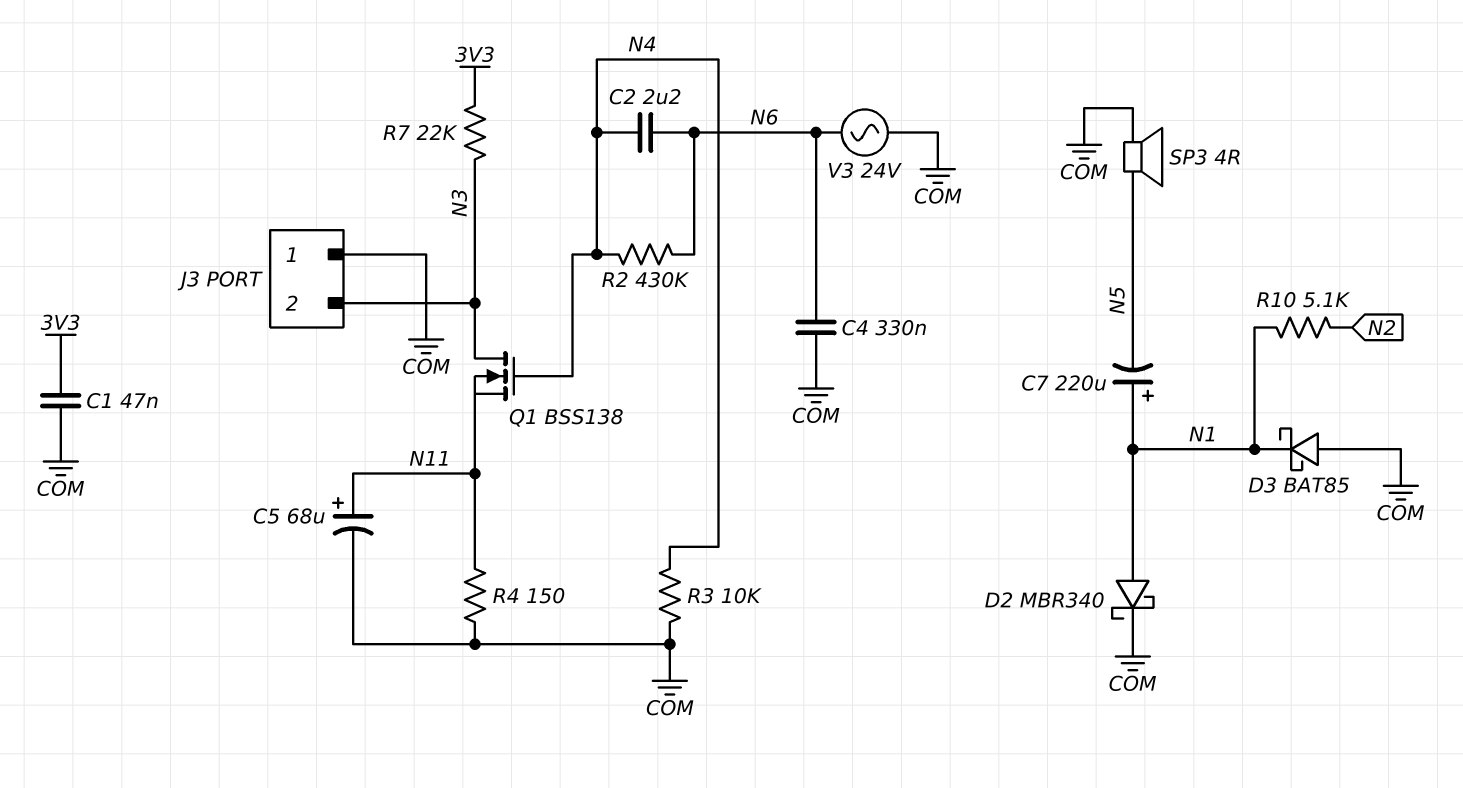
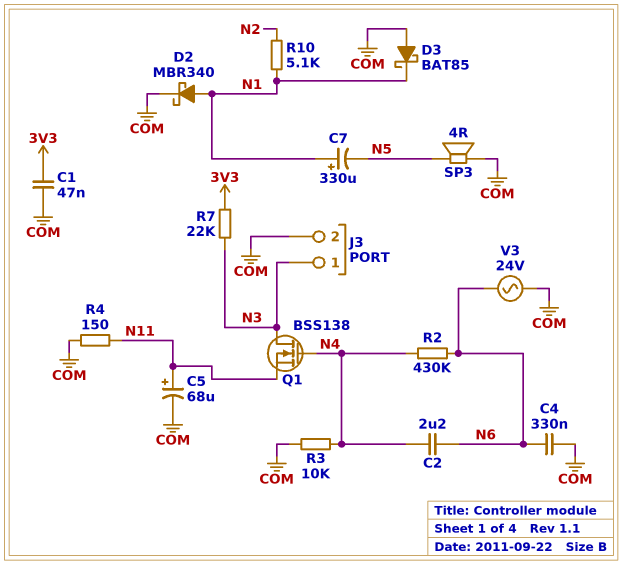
C7: 220uF (plus N1, minus N5) -> 330uF (plus N1, minus N5)
J3 pin 1: COM -> N3
J3 pin 2: N3 -> COM

